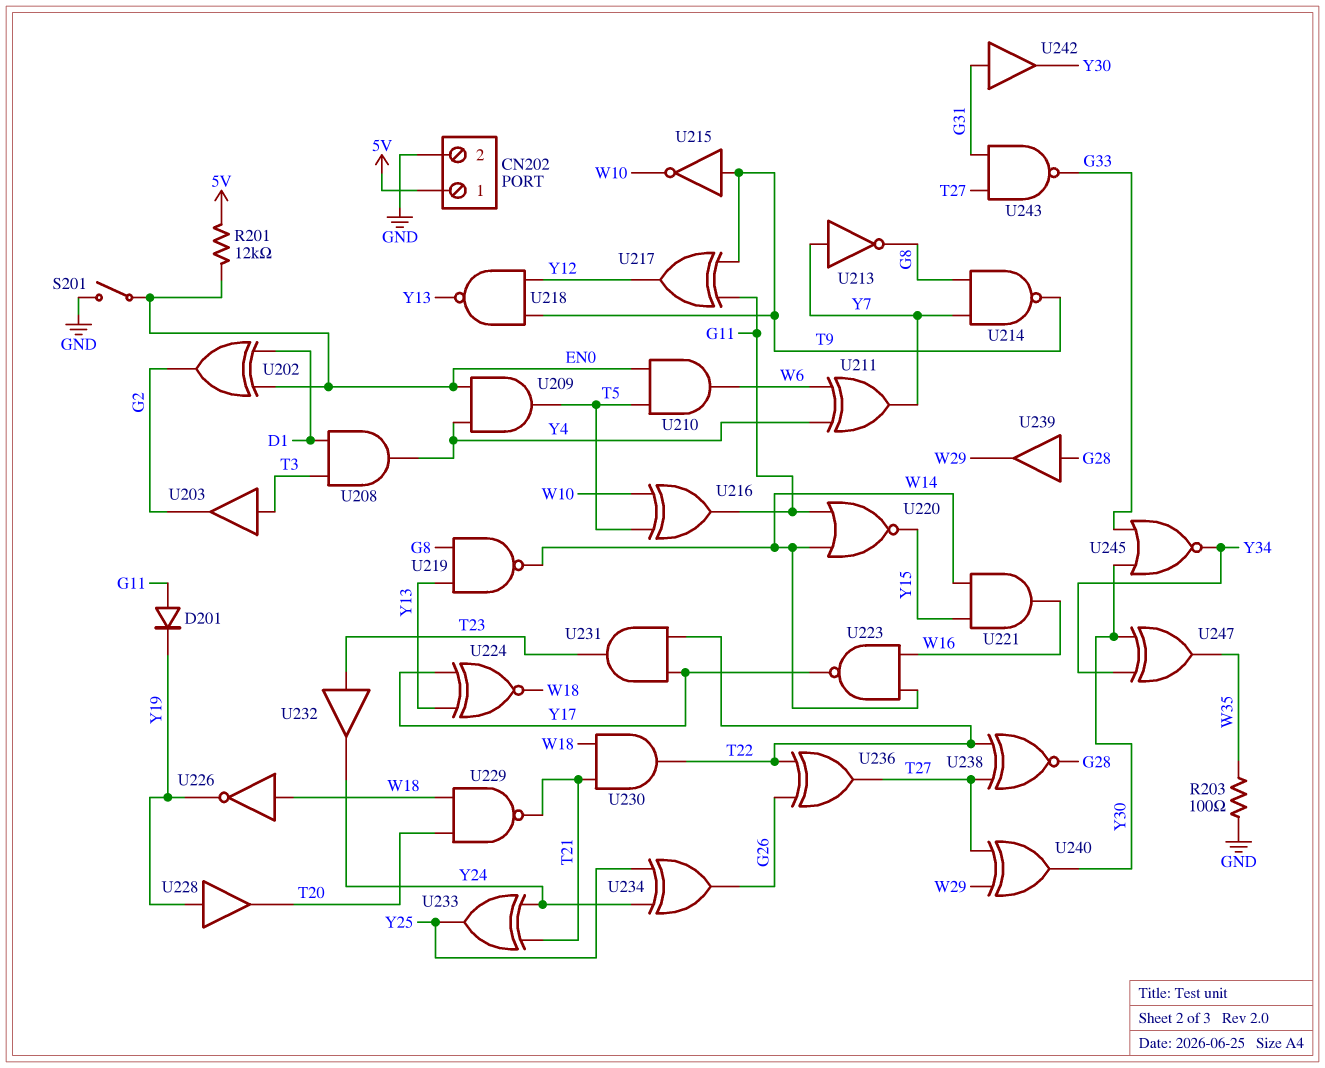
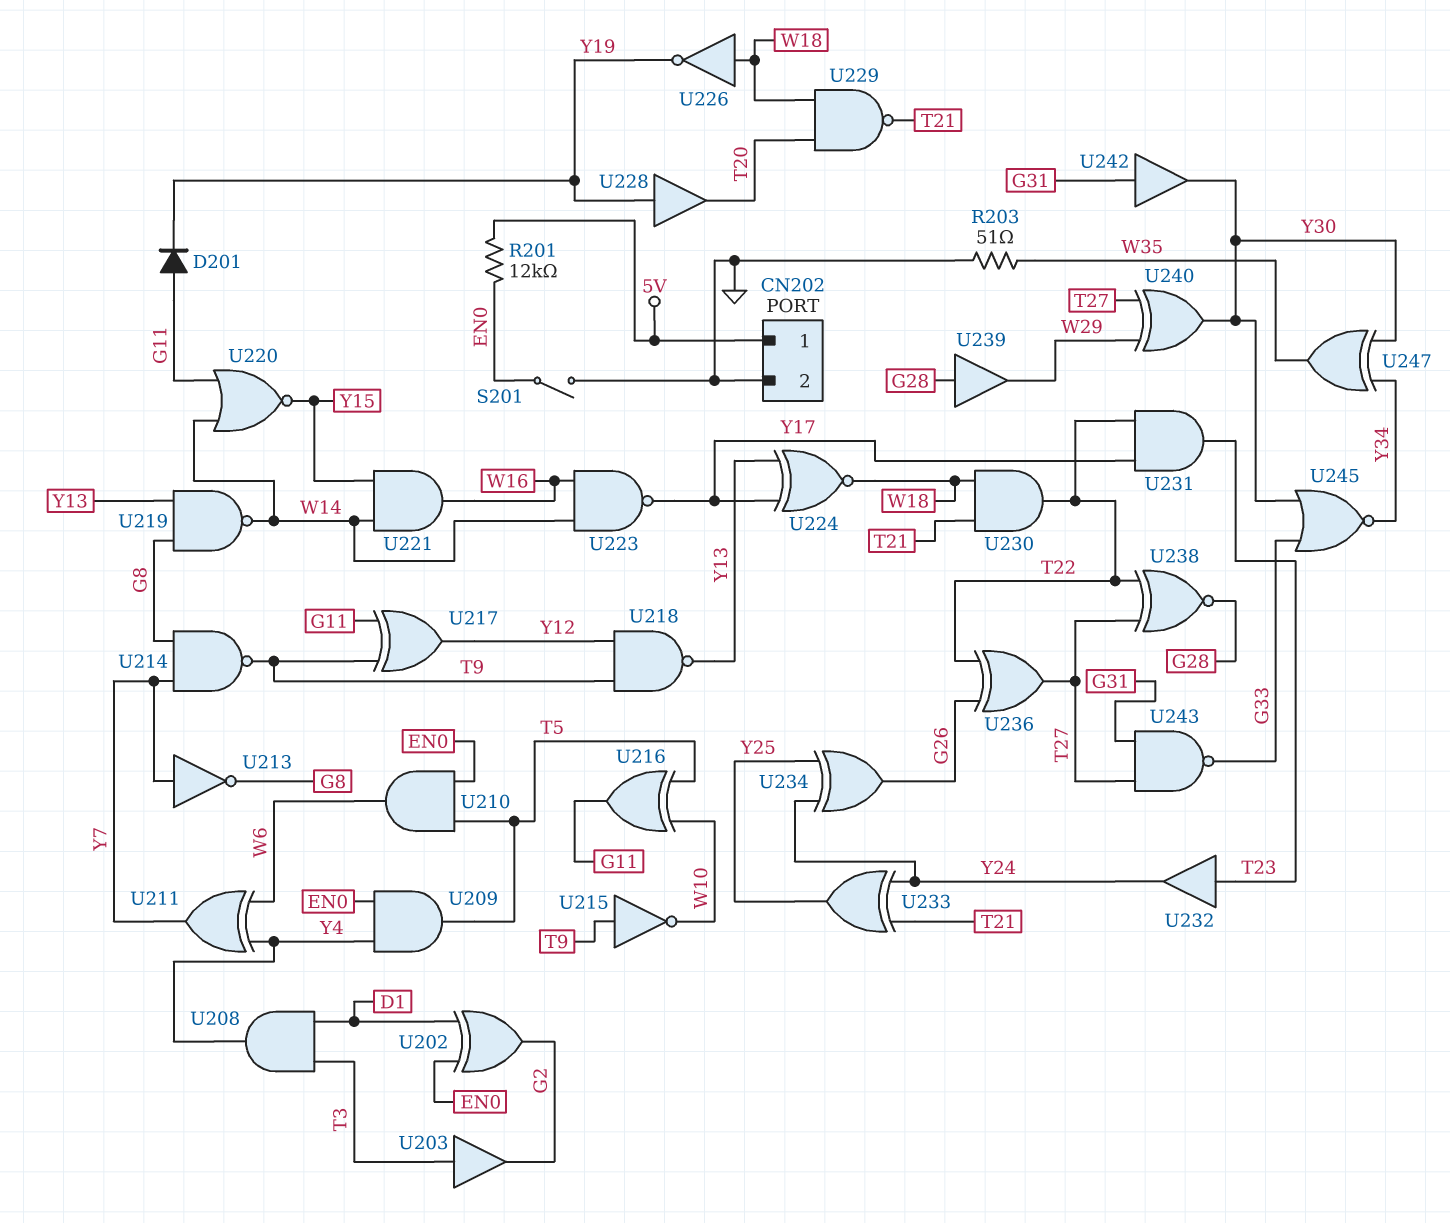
R203: 100 (GND, W35) -> 51 (GND, W35)

